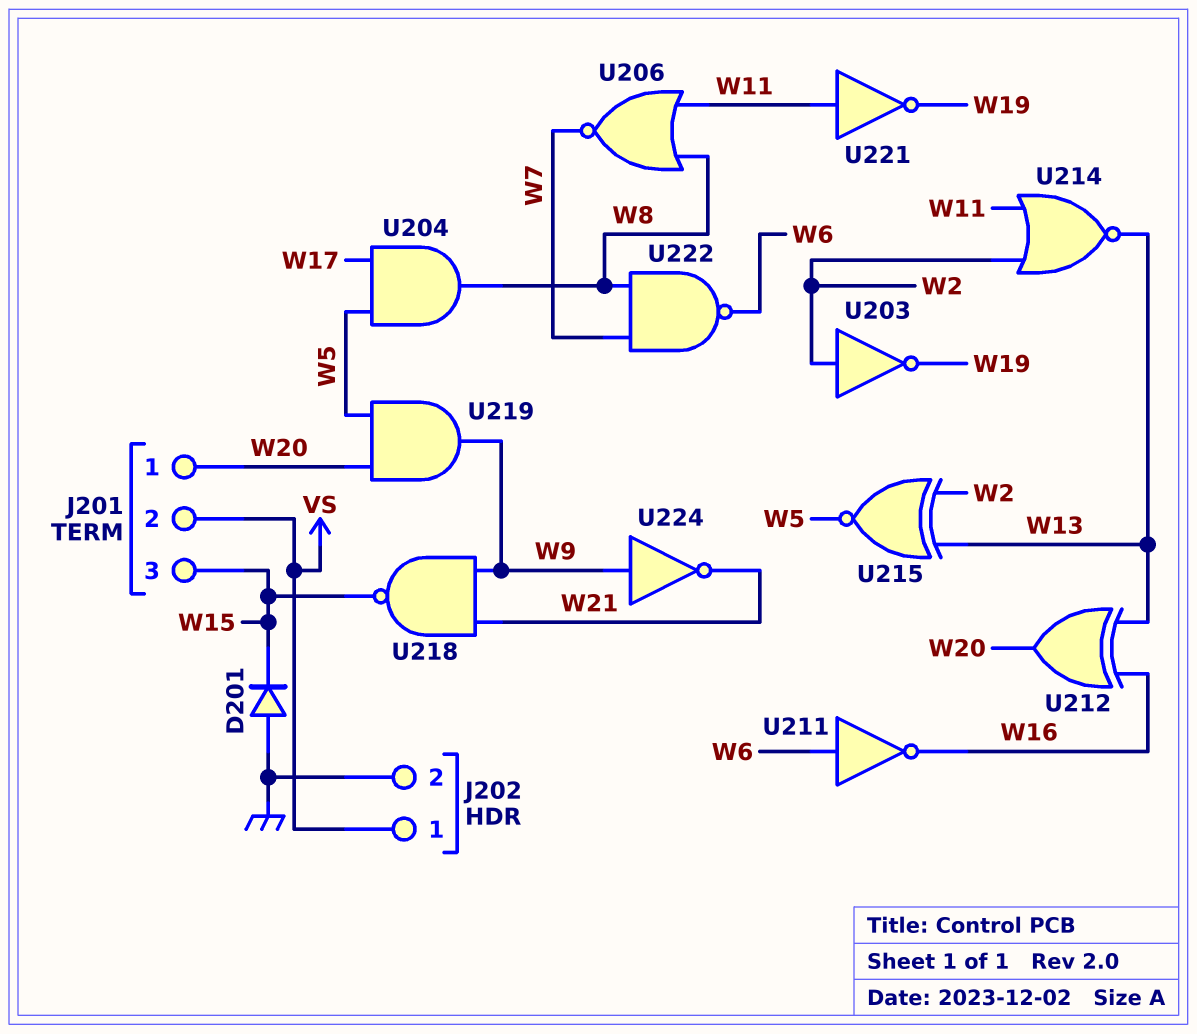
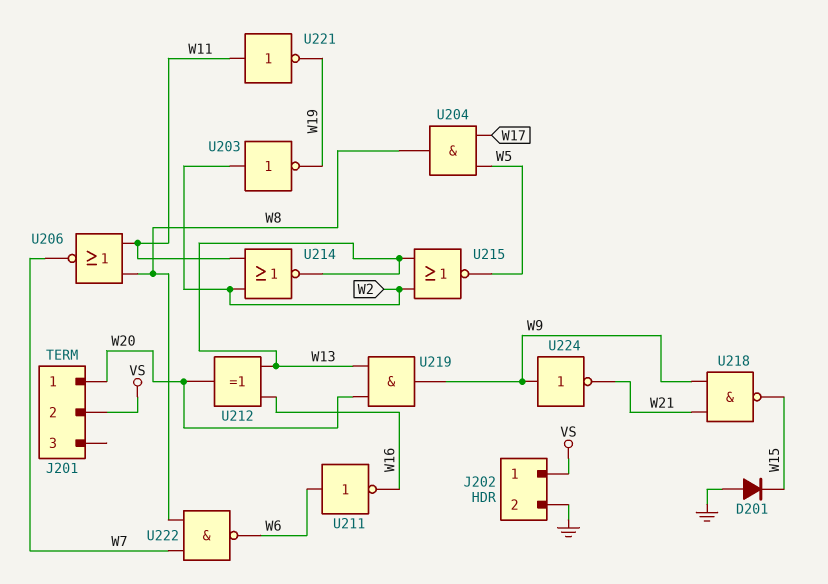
J201 pin 3: W15 -> none
U215: XNOR (in W2, in W13, out W5) -> NOR (in W2, in W13, out W5)
U219: AND (in W5, in W20, out W9) -> AND (in W13, in W20, out W9)

